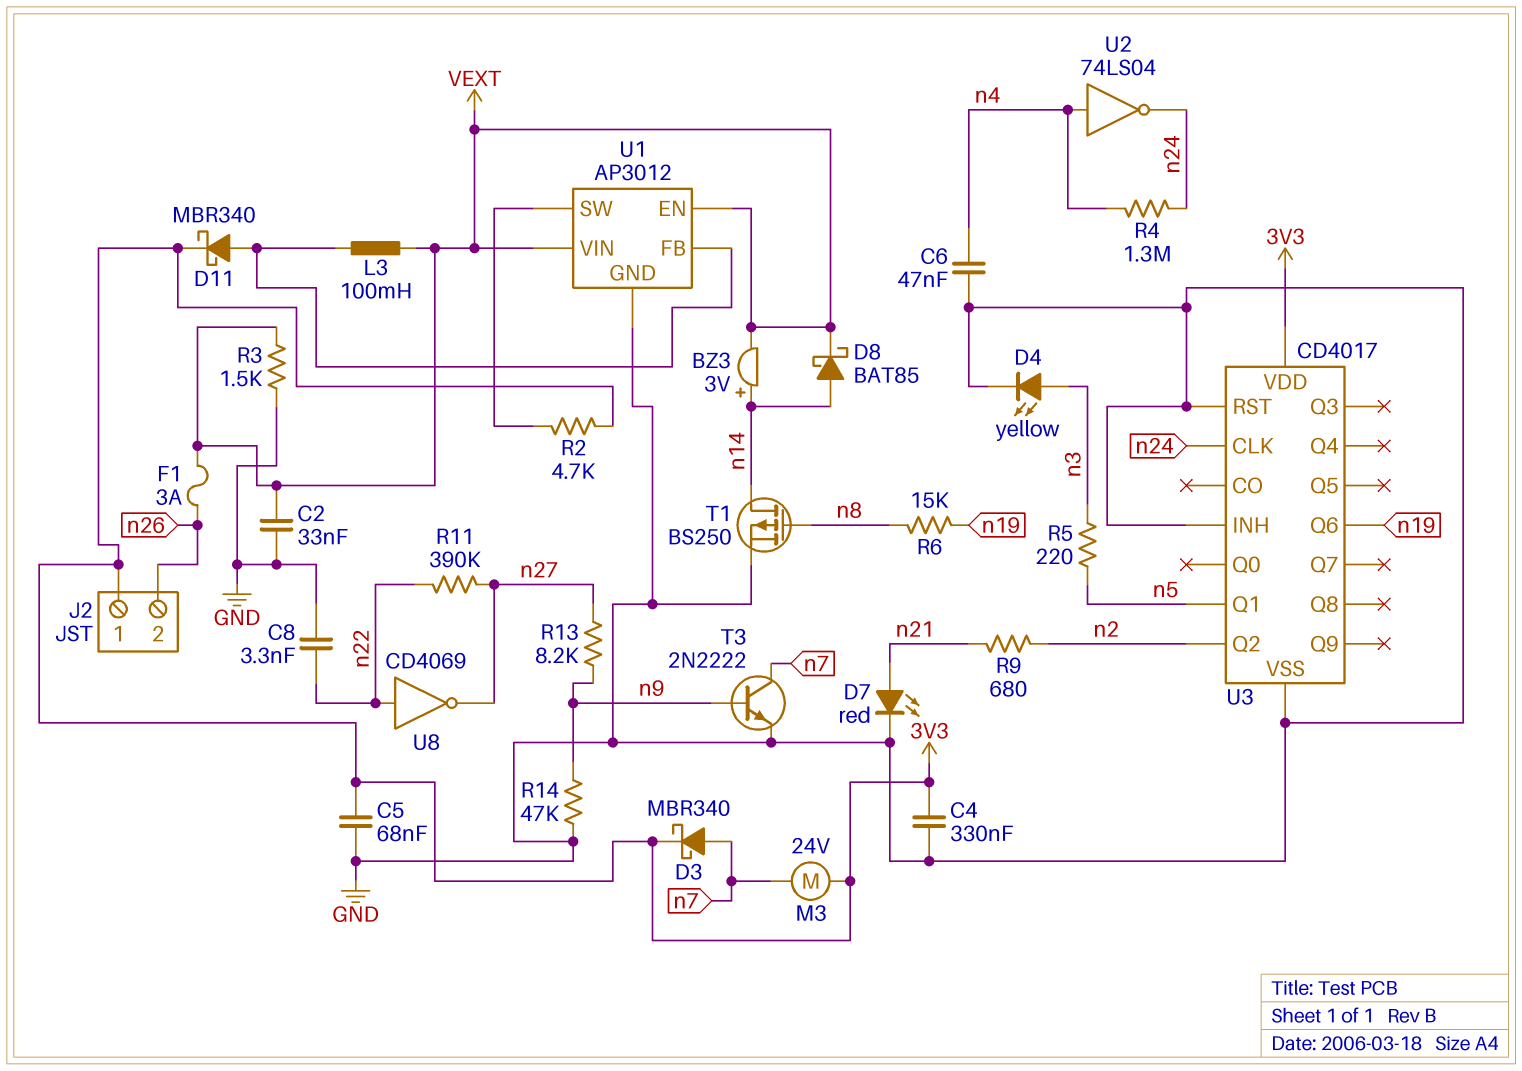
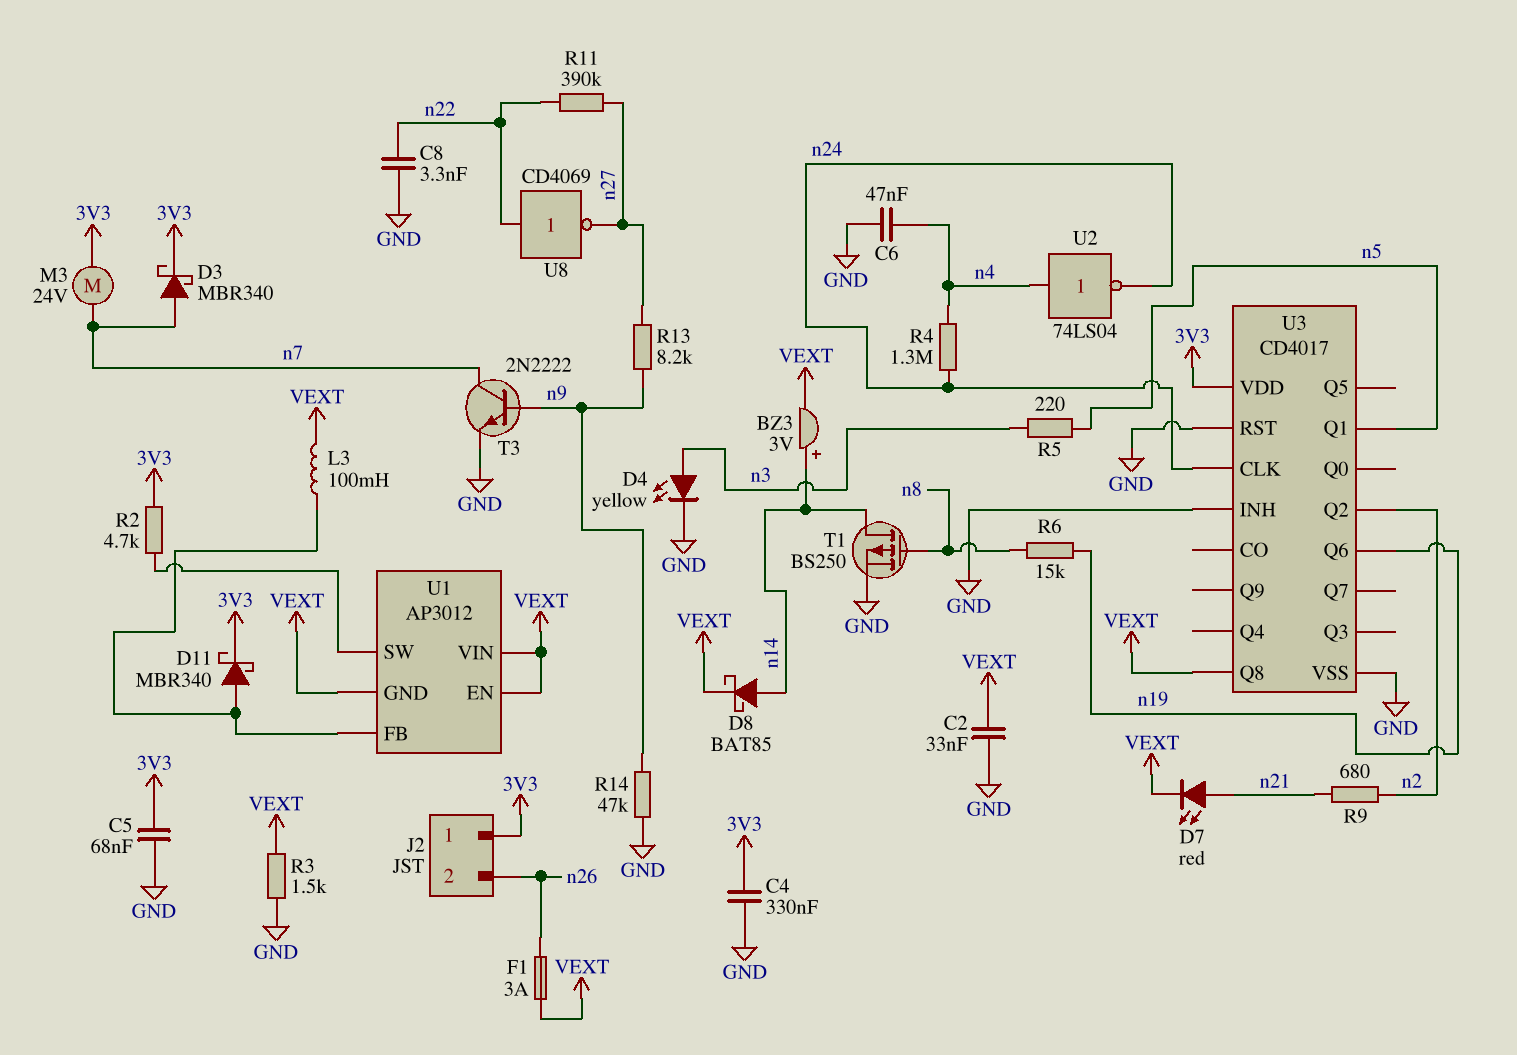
D7: LED red (A n21, K GND) -> LED red (A n21, K VEXT)
U1 pin GND: GND -> VEXT
U3 pin Q8: none -> VEXT

